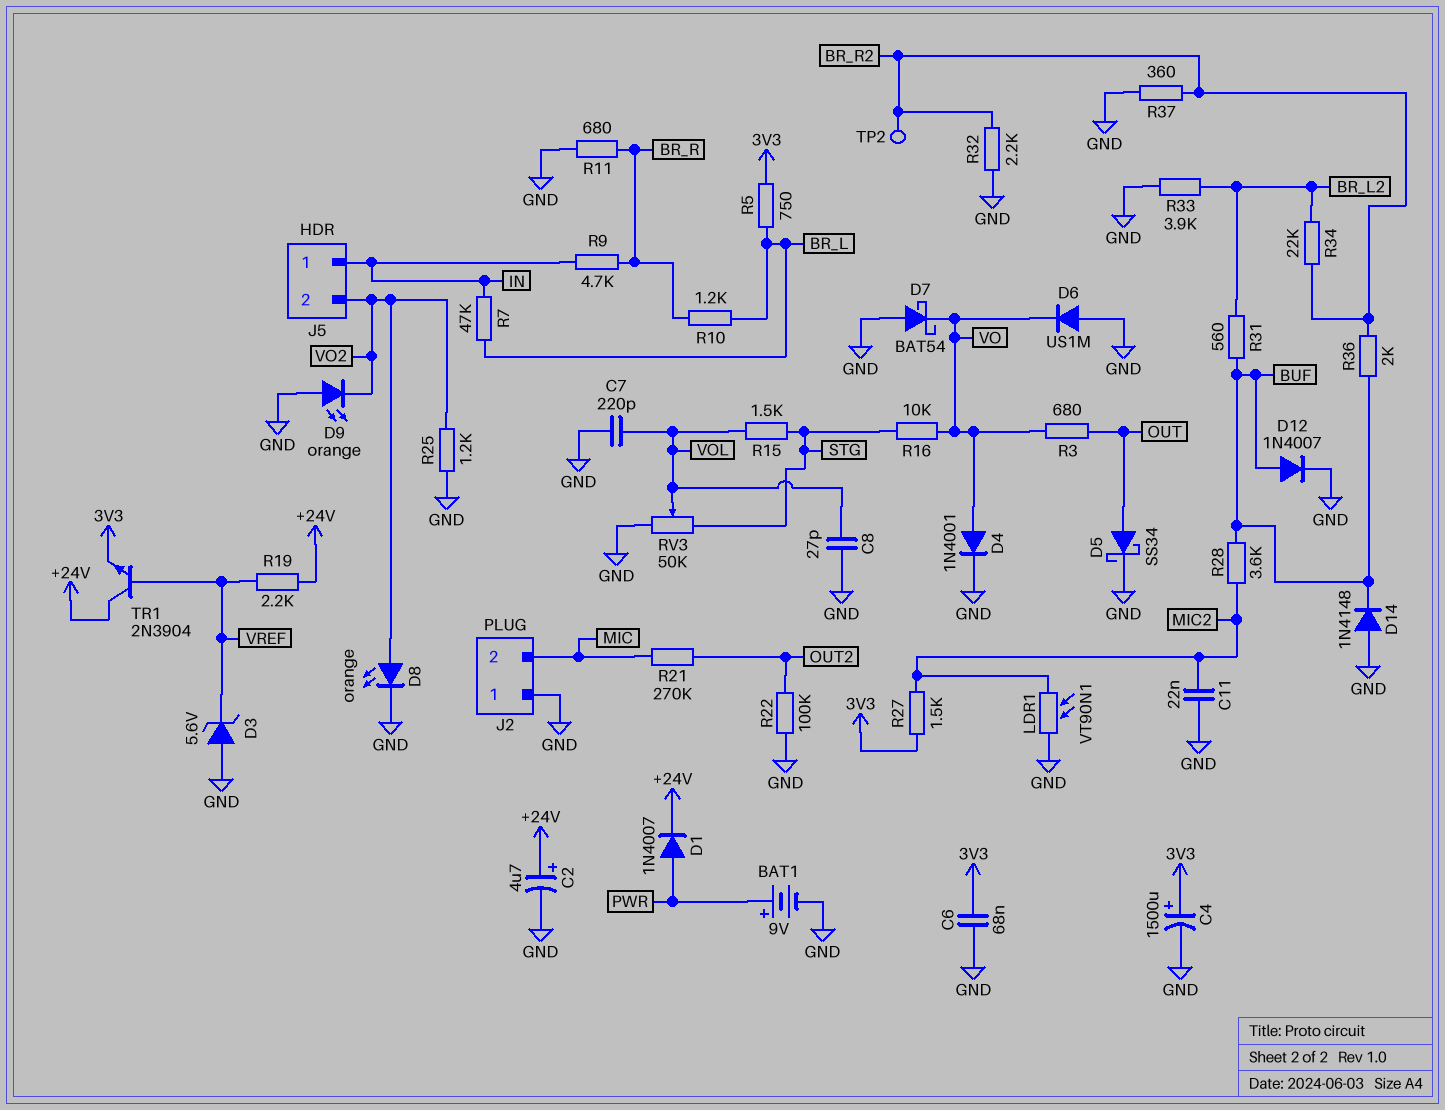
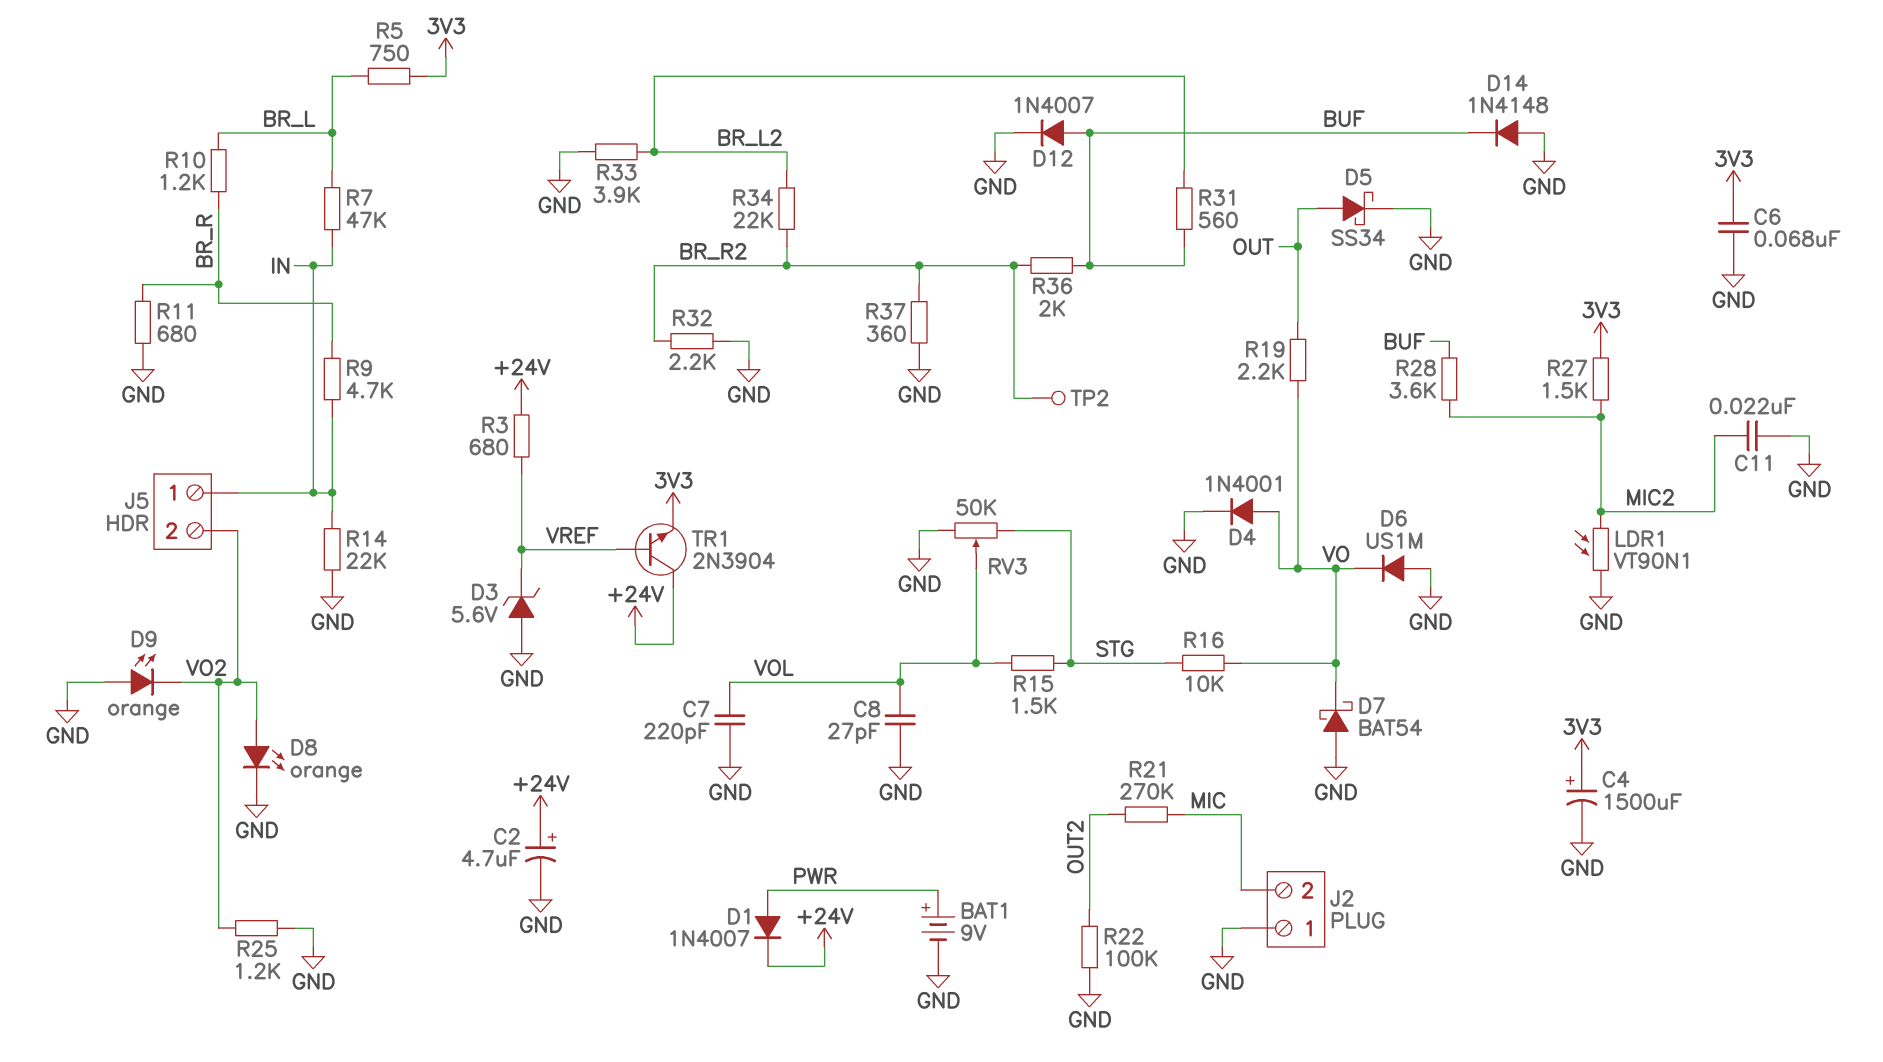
R3: 680 (OUT, VO) -> 680 (+24V, VREF)
R14: none -> 22k (GND, IN)
R19: 2.2k (+24V, VREF) -> 2.2k (OUT, VO)

